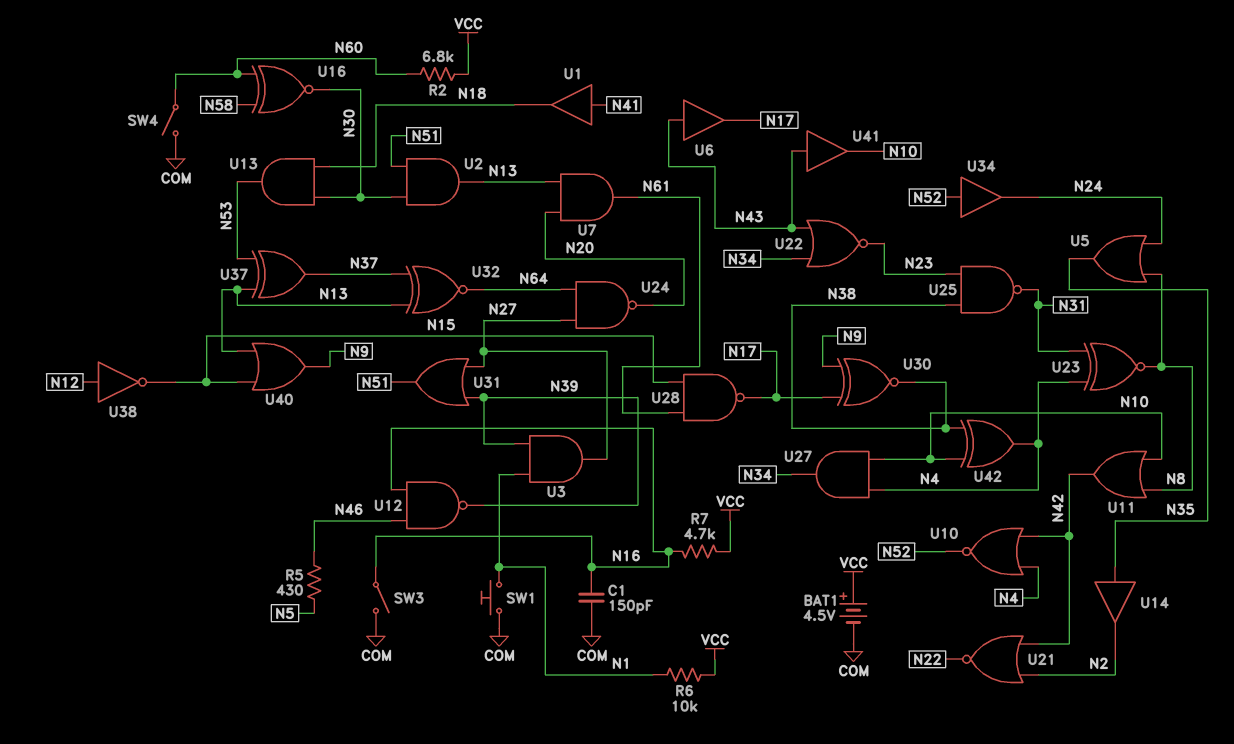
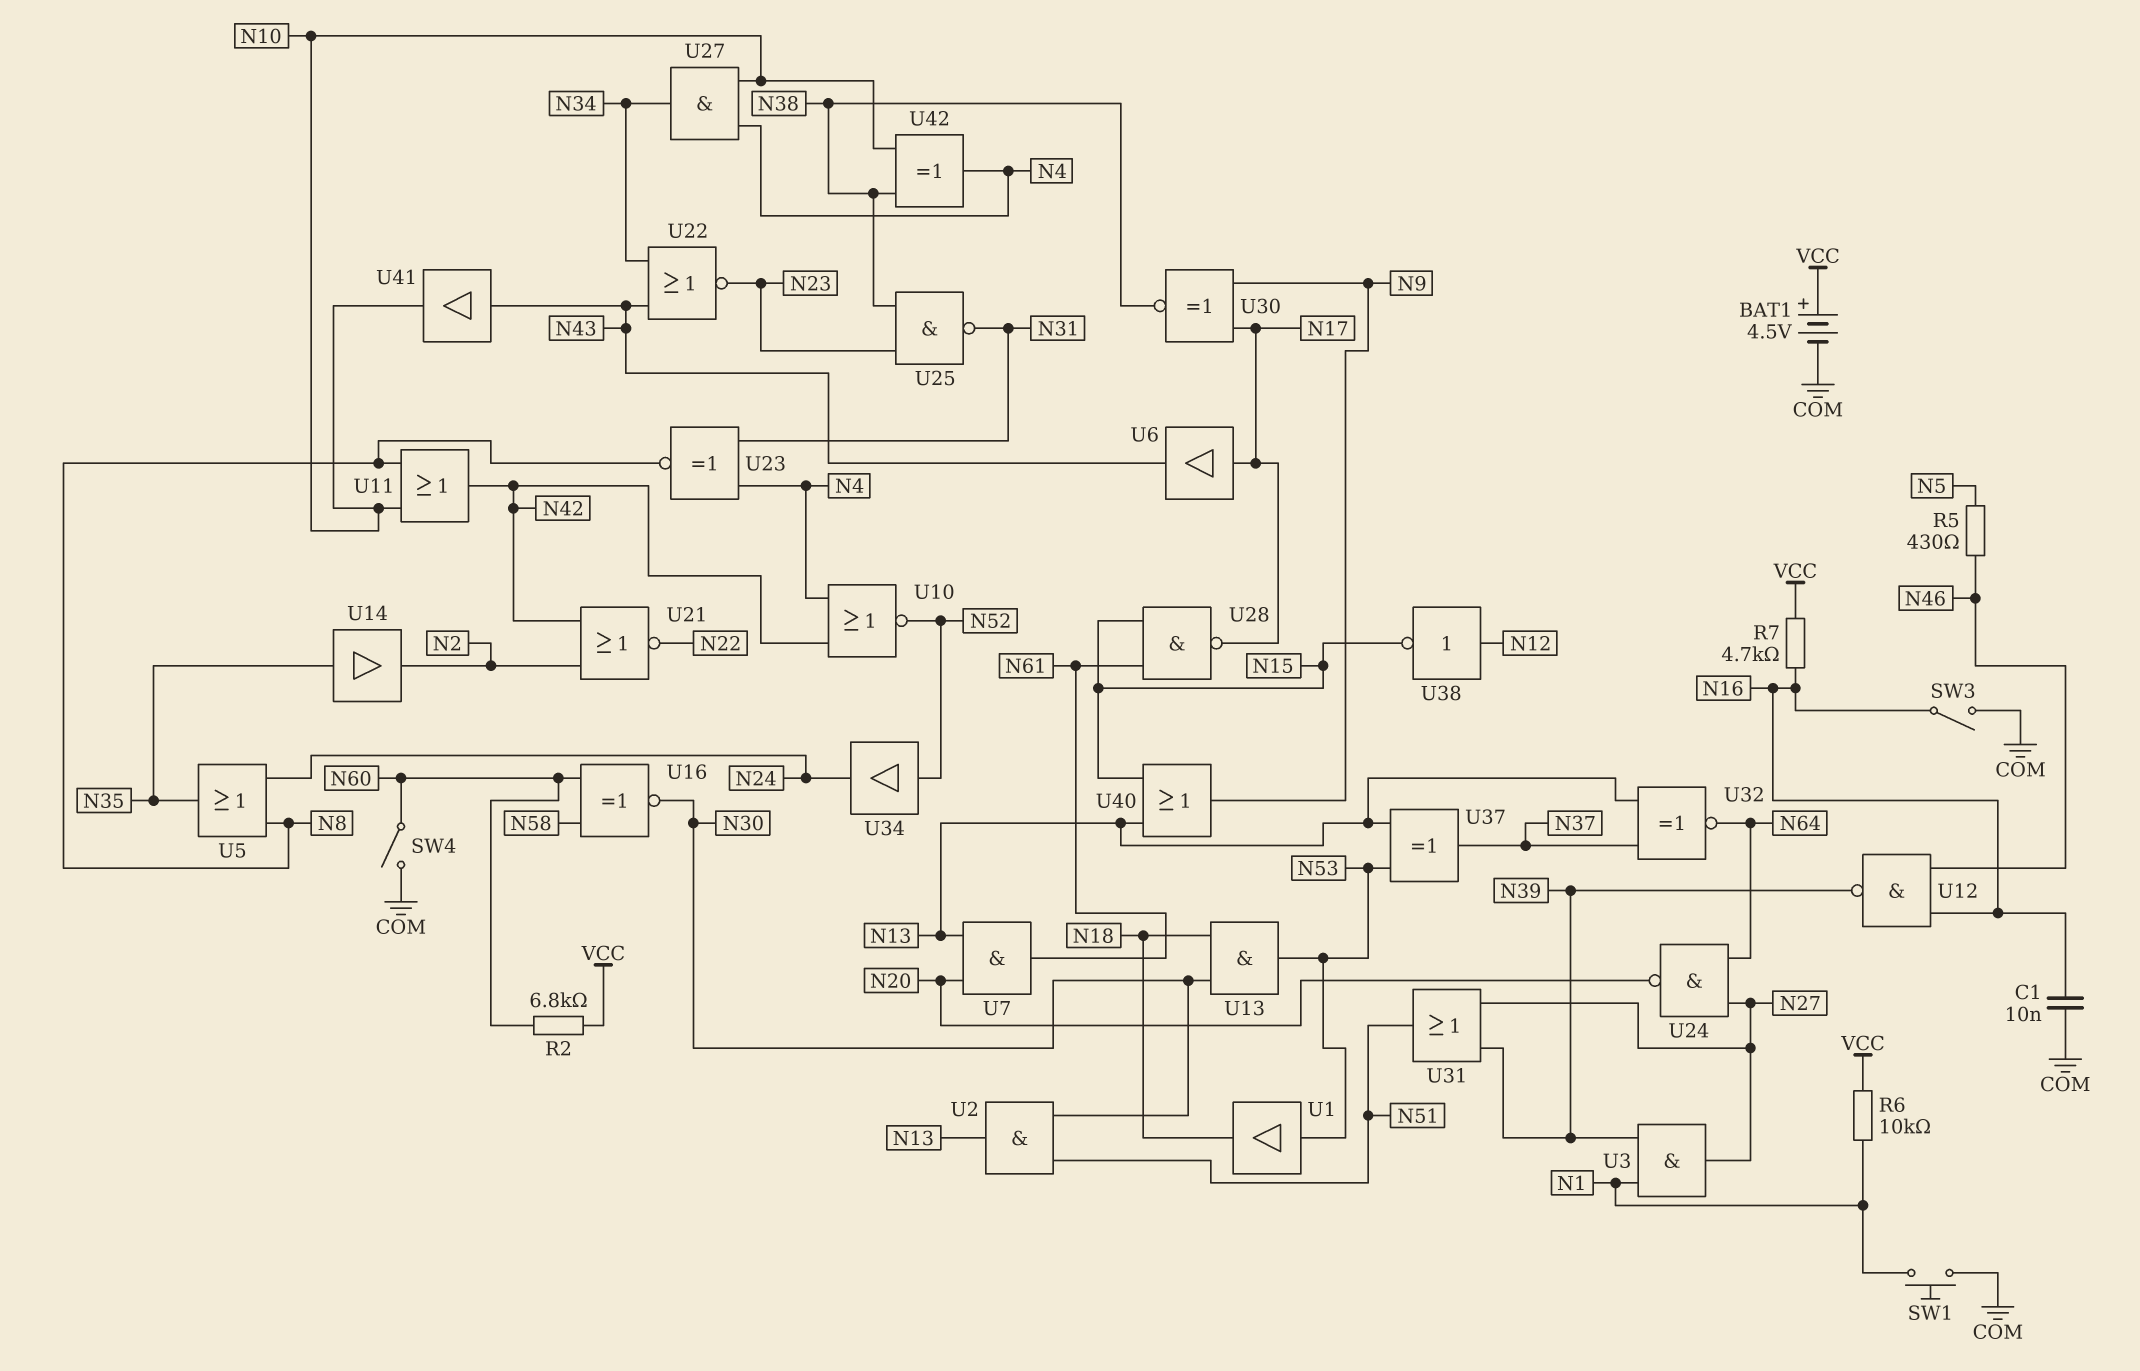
C1: 150pF (COM, N16) -> 10nF (COM, N16)
U1: buffer (in N41, out N18) -> buffer (in N53, out N18)
U6: buffer (in N43, out N17) -> buffer (in N17, out N43)

